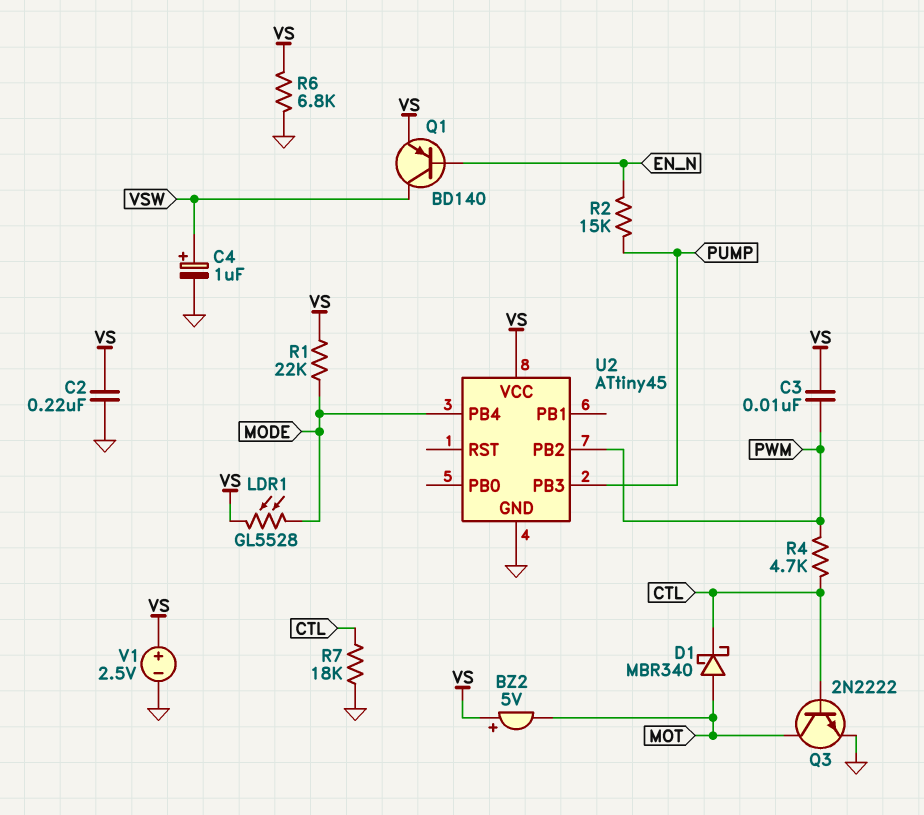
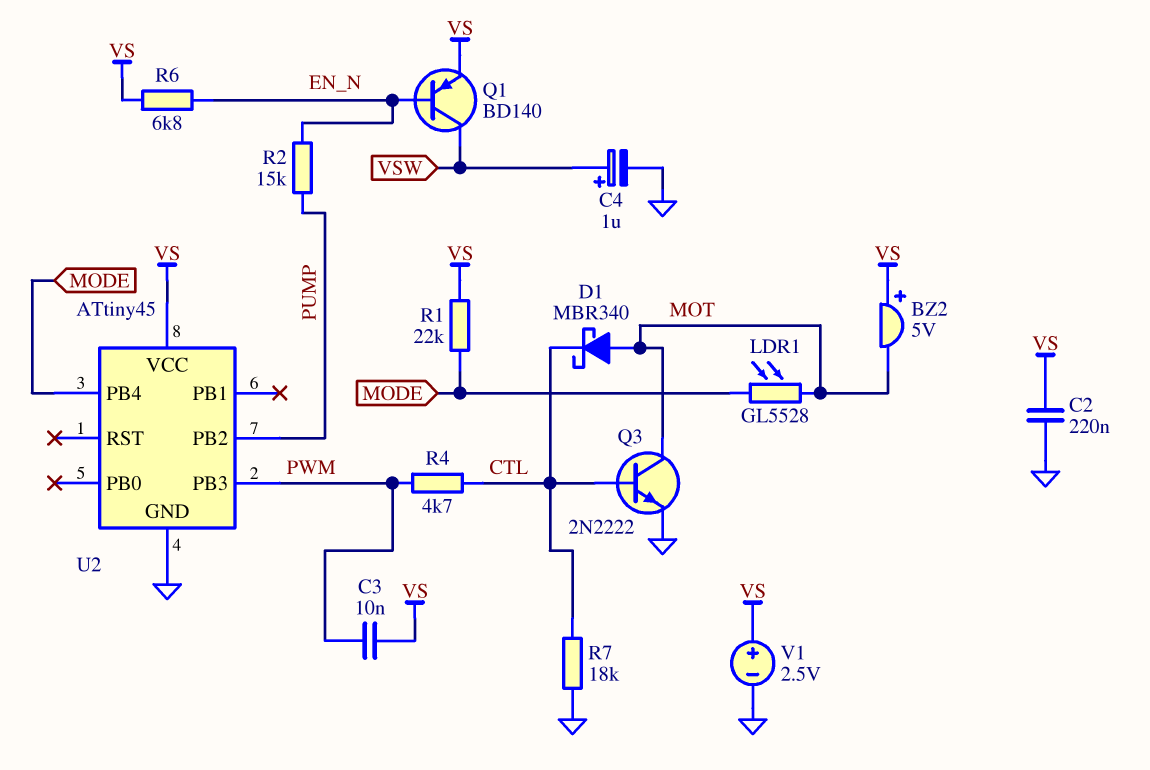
LDR1: GL5528 (MODE, VS) -> GL5528 (MODE, MOT)
R6: 6.8k (GND, VS) -> 6.8k (EN_N, VS)
U2 pin PB2: PWM -> PUMP
U2 pin PB3: PUMP -> PWM

